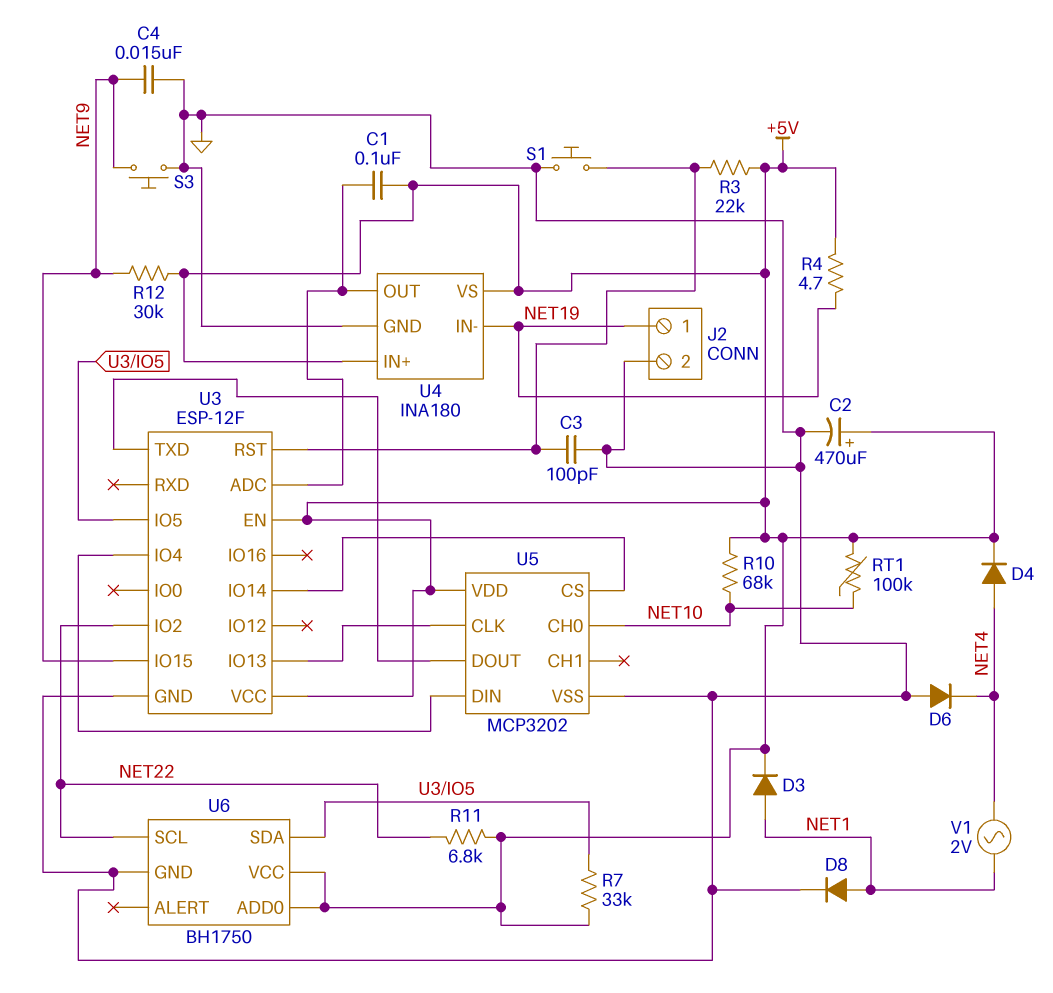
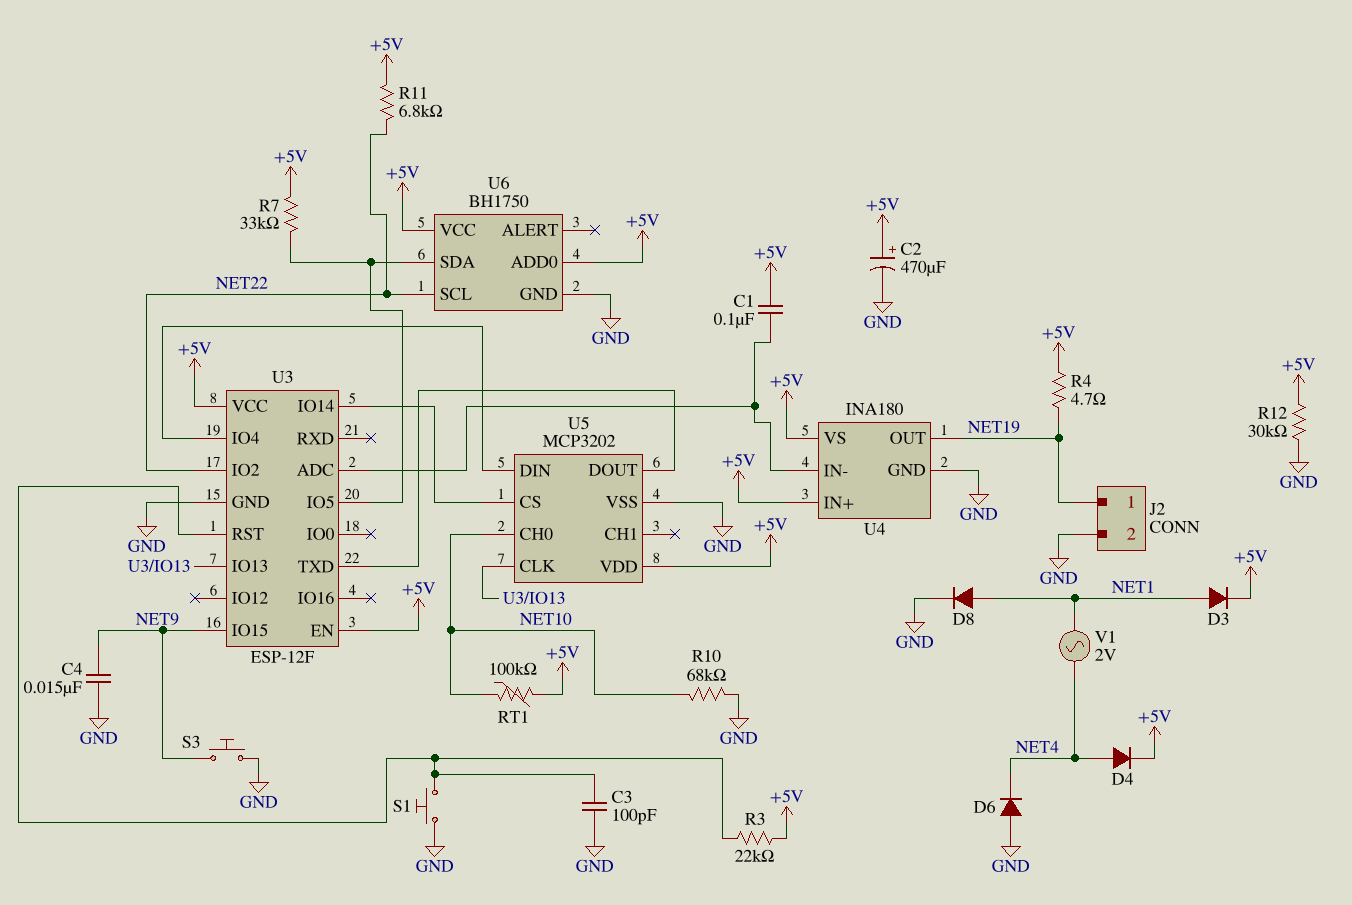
R10: 68k (+5V, NET10) -> 68k (GND, NET10)
R12: 30k (+5V, NET9) -> 30k (+5V, GND)
U4 pin IN-: NET19 -> U3/ADC
U4 pin OUT: U3/ADC -> NET19

